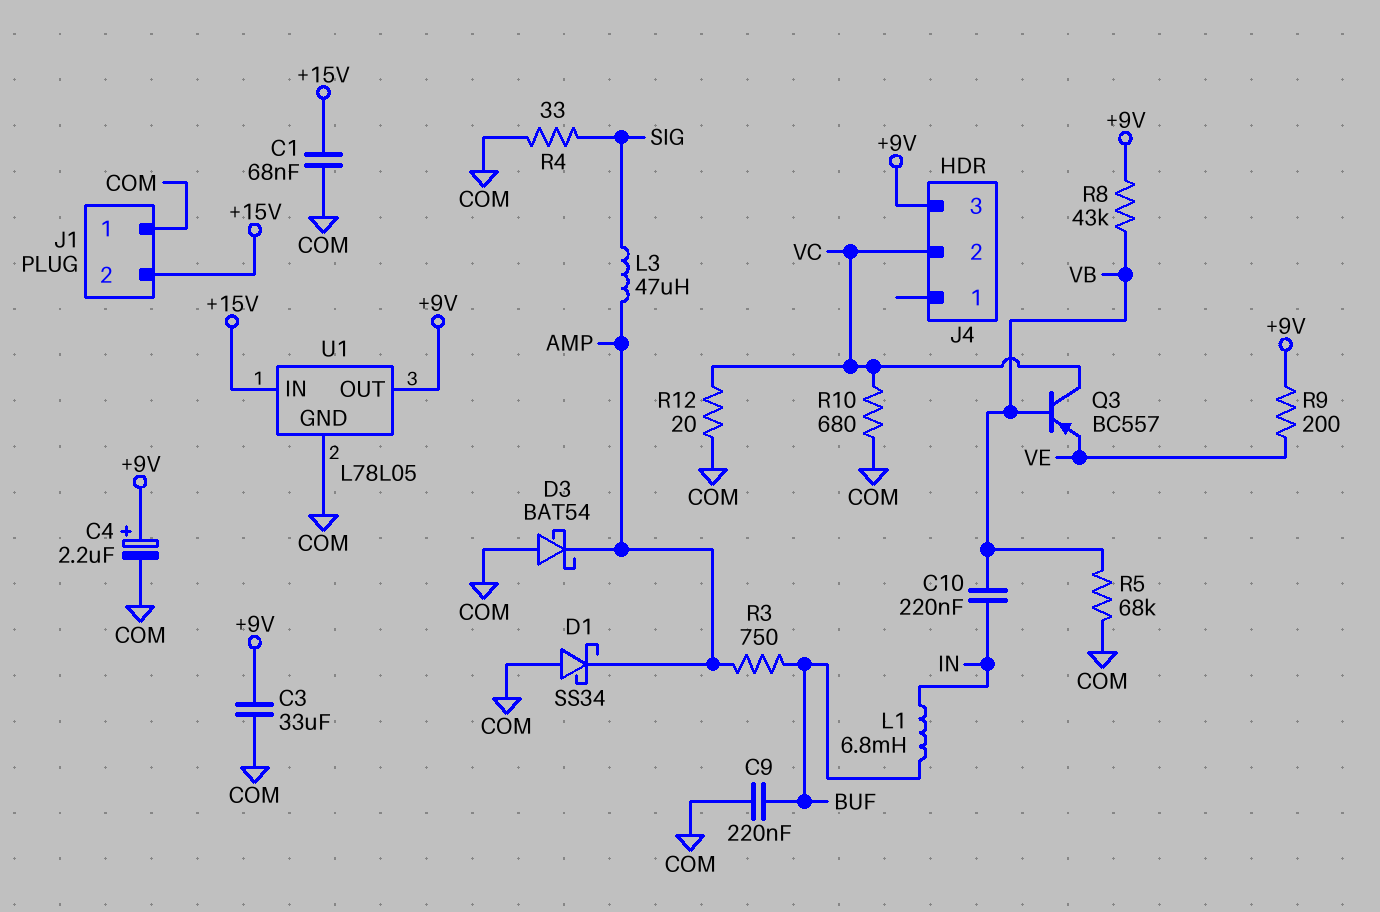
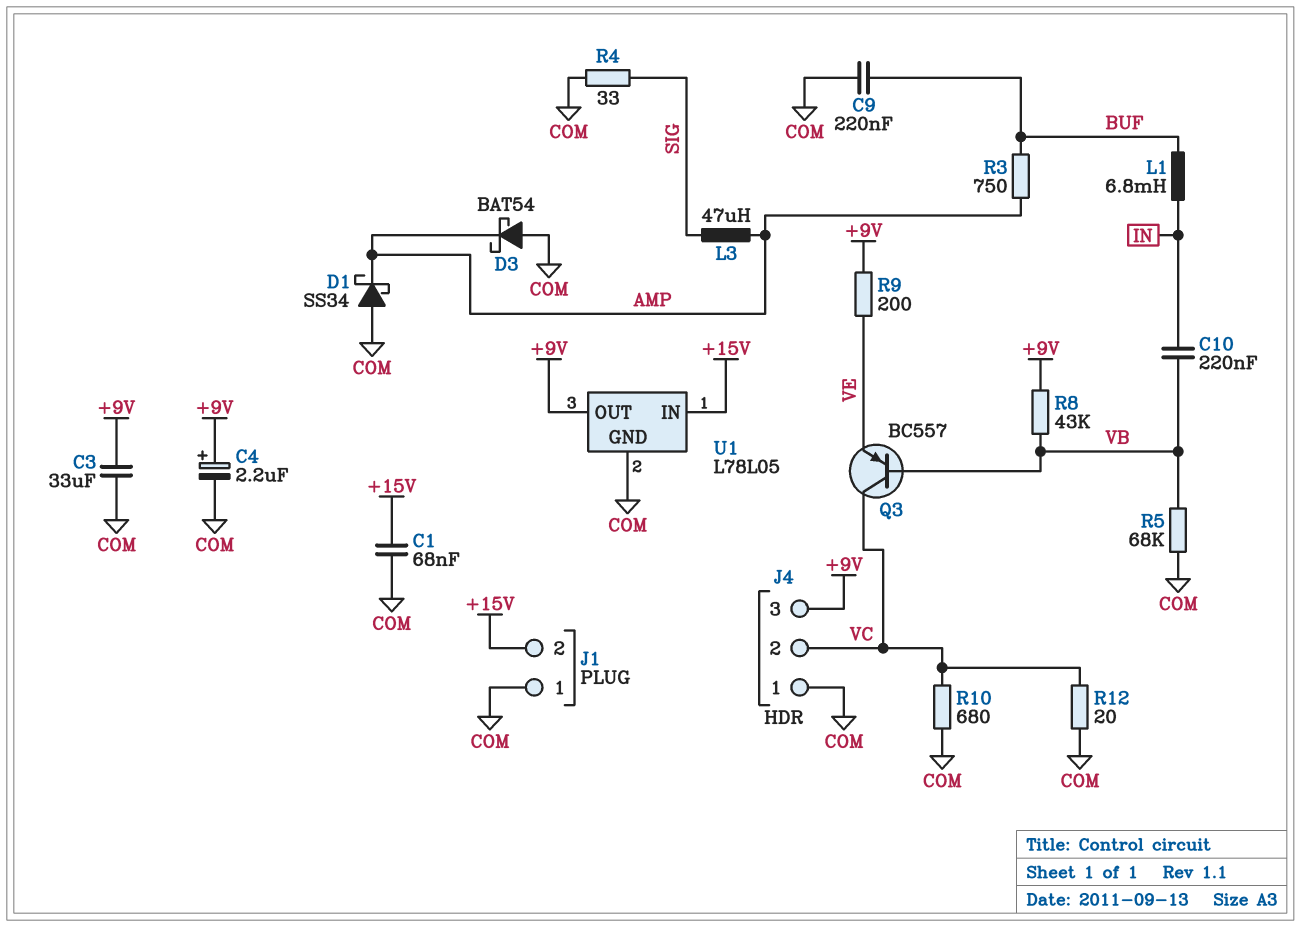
J4 pin 1: none -> COM

